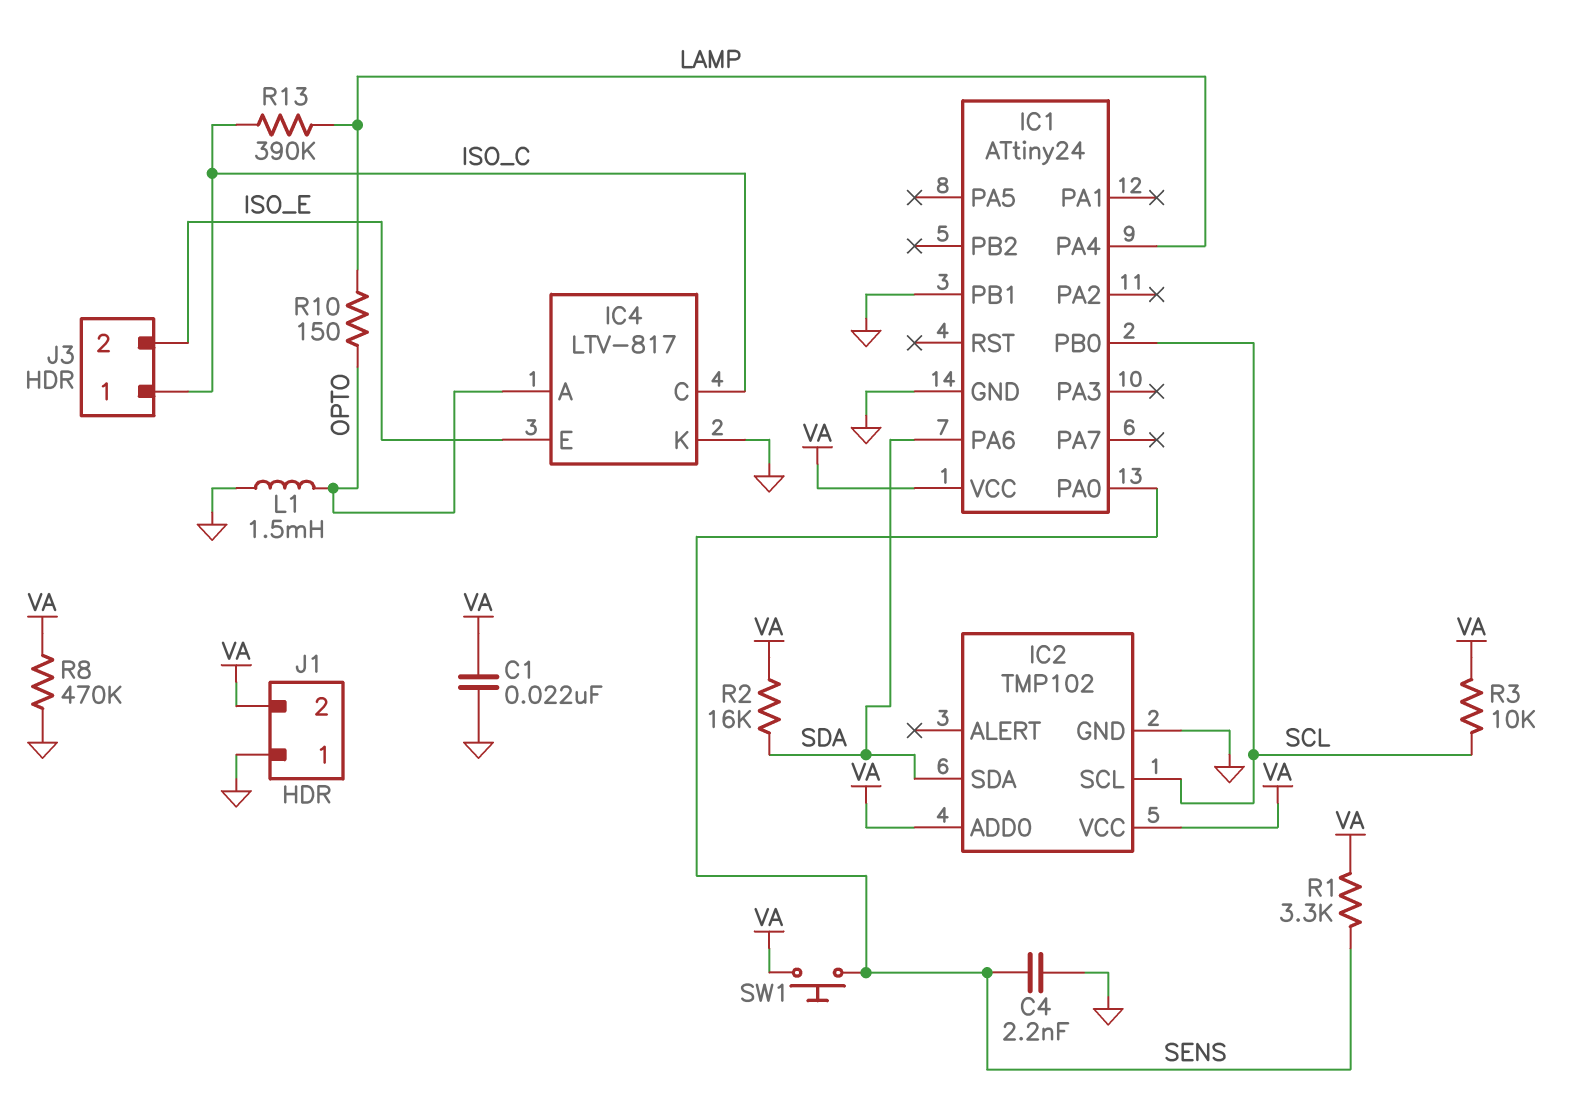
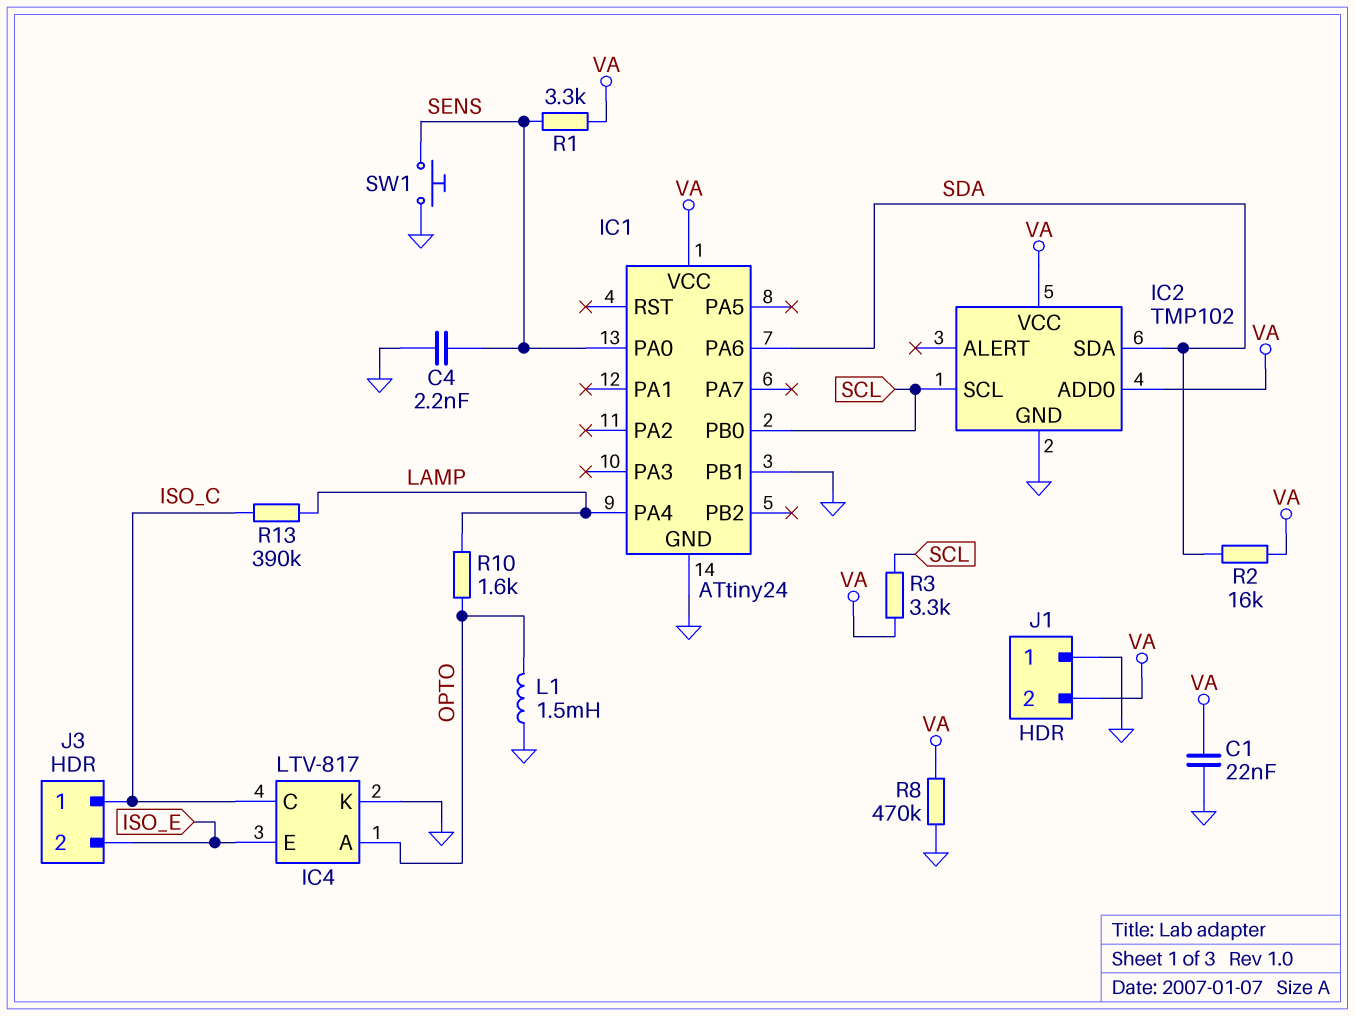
R3: 10k (SCL, VA) -> 3.3k (SCL, VA)
R10: 150 (LAMP, OPTO) -> 1.6k (LAMP, OPTO)
SW1: button (SENS, VA) -> button (GND, SENS)

